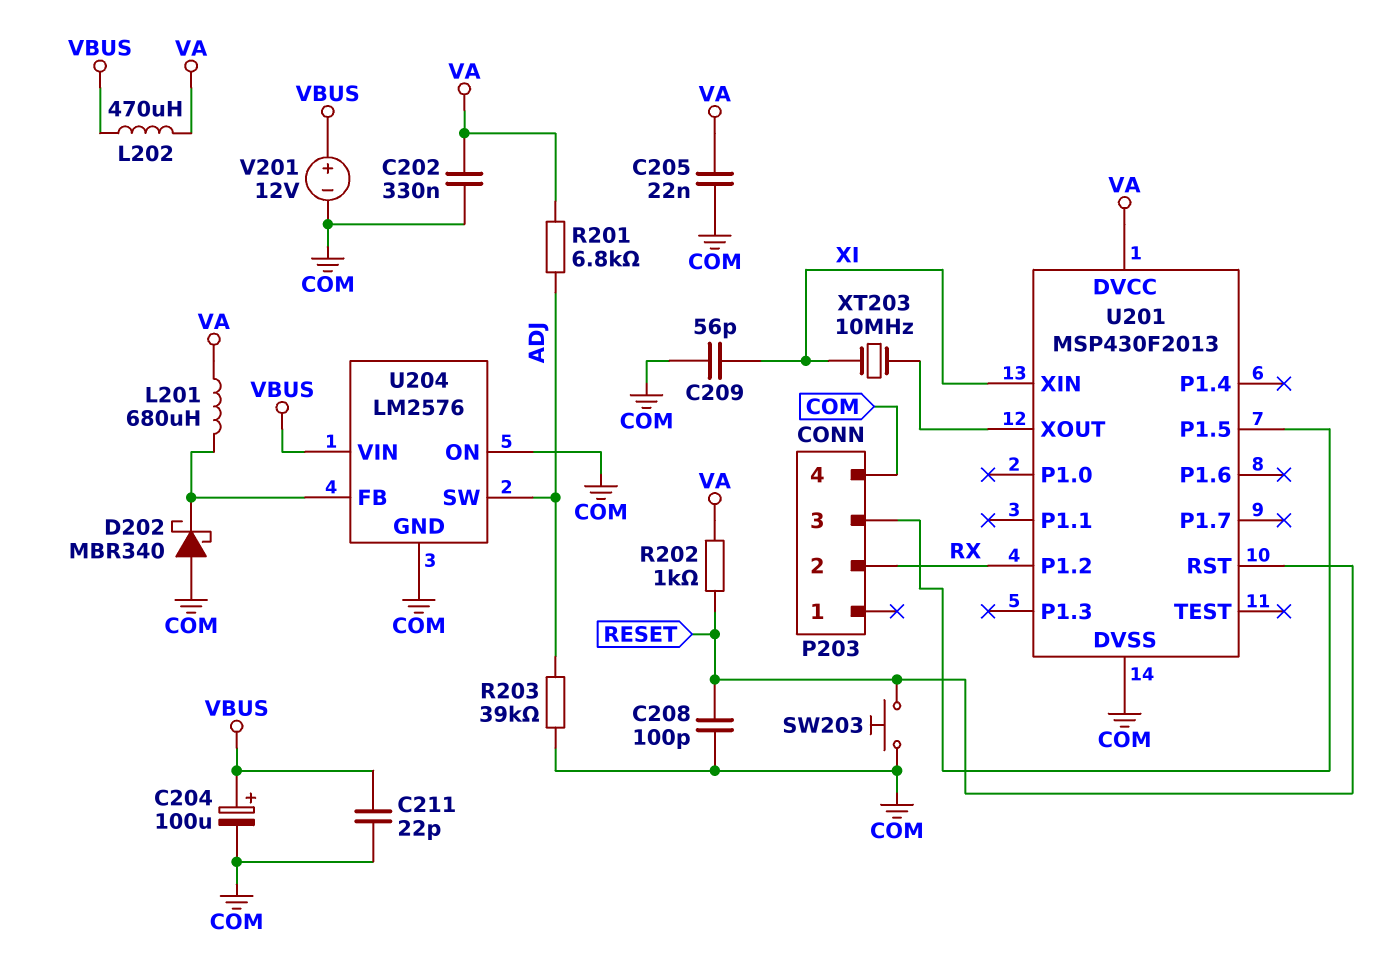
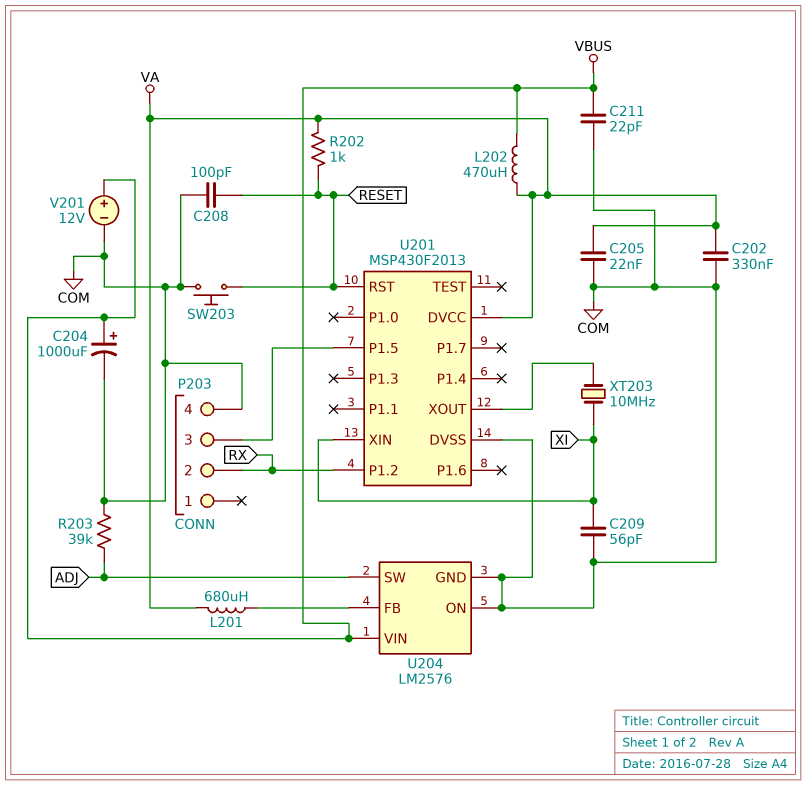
C204: 100uF (plus VBUS, minus COM) -> 1000uF (plus VBUS, minus COM)
D202: schottky MBR340 (A COM, K U204/FB) -> none
R201: 6.8k (ADJ, VA) -> none

